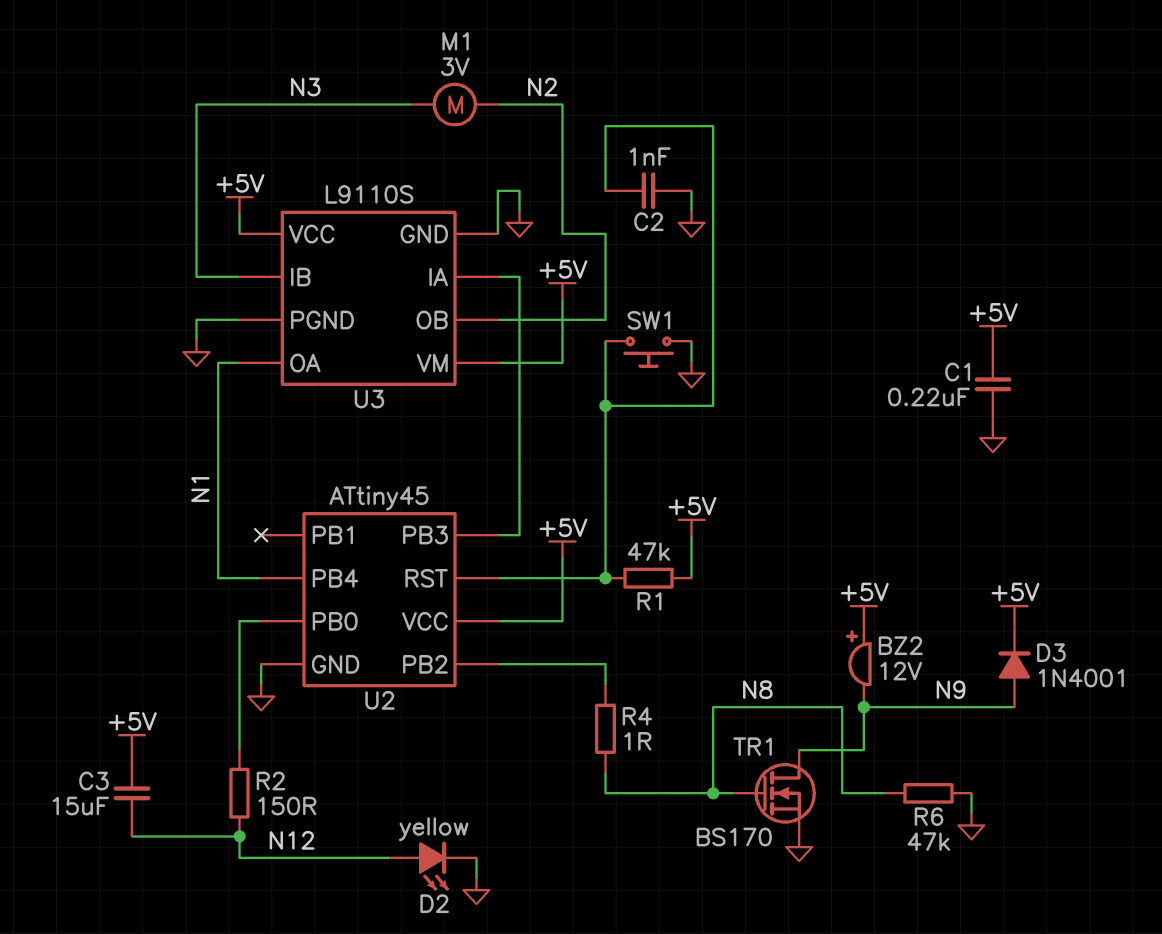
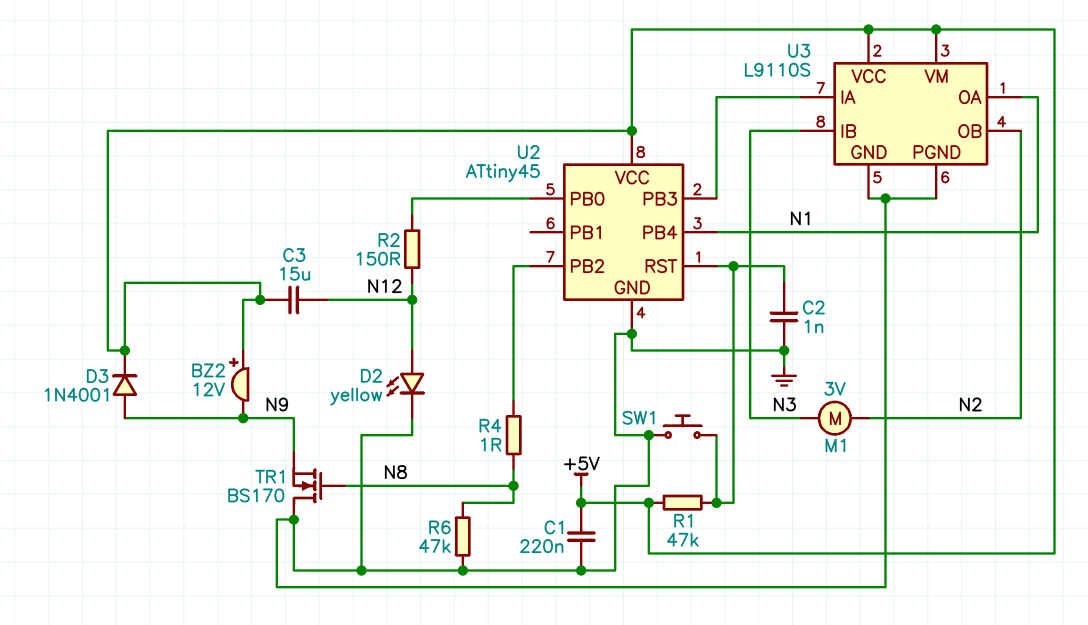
TR1: NMOS BS170 (G N8, D N9, S GND) -> NMOS BS170 (G N8, D GND, S N9)

